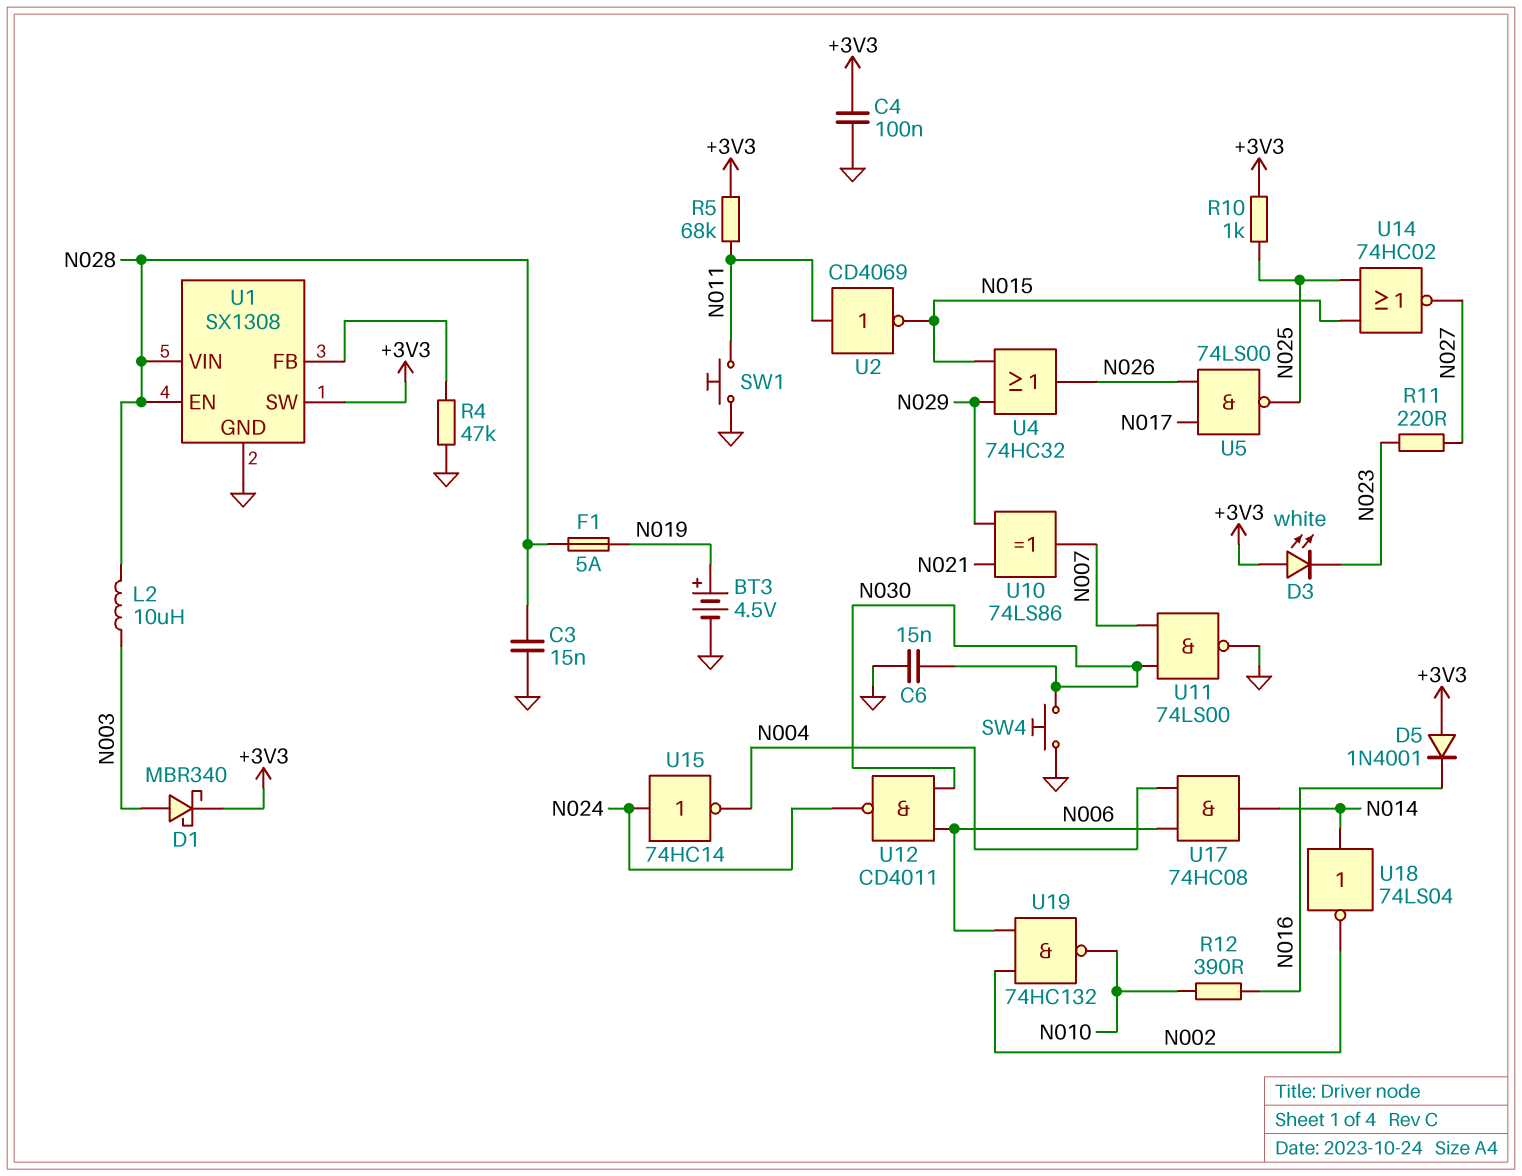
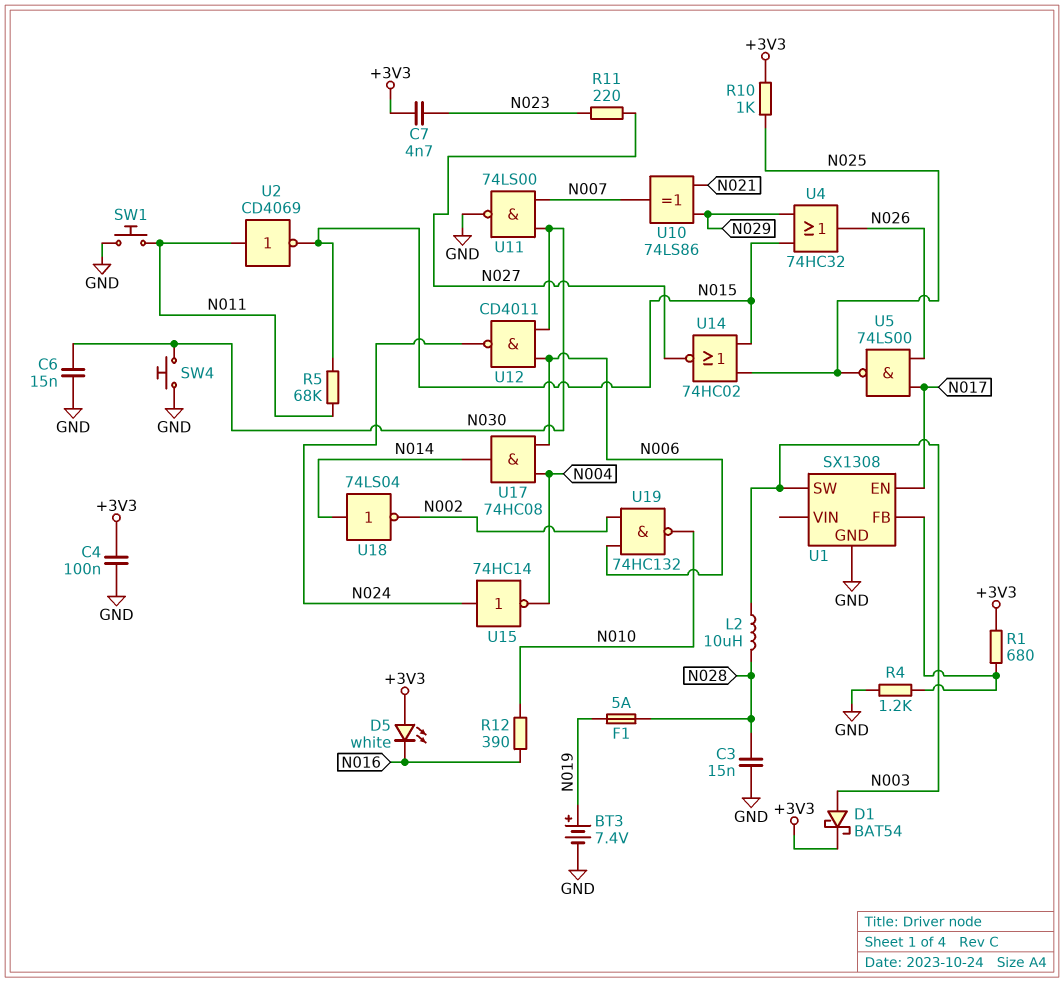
BT3: 4.5V (plus N019, minus GND) -> 7.4V (plus N019, minus GND)
C7: none -> 4.7nF (+3V3, N023)
D1: schottky MBR340 (A N003, K +3V3) -> schottky BAT54 (A N003, K +3V3)
D3: LED white (A +3V3, K N023) -> none
D5: diode 1N4001 (A +3V3, K N016) -> LED white (A +3V3, K N016)
R1: none -> 680 (+3V3, U1/FB)
R4: 47k (GND, U1/FB) -> 1.2k (GND, U1/FB)
R5: 68k (+3V3, N011) -> 68k (N011, N015)
U1 pin EN: N028 -> N017
U1 pin SW: +3V3 -> N003
U1 pin VIN: N028 -> none

